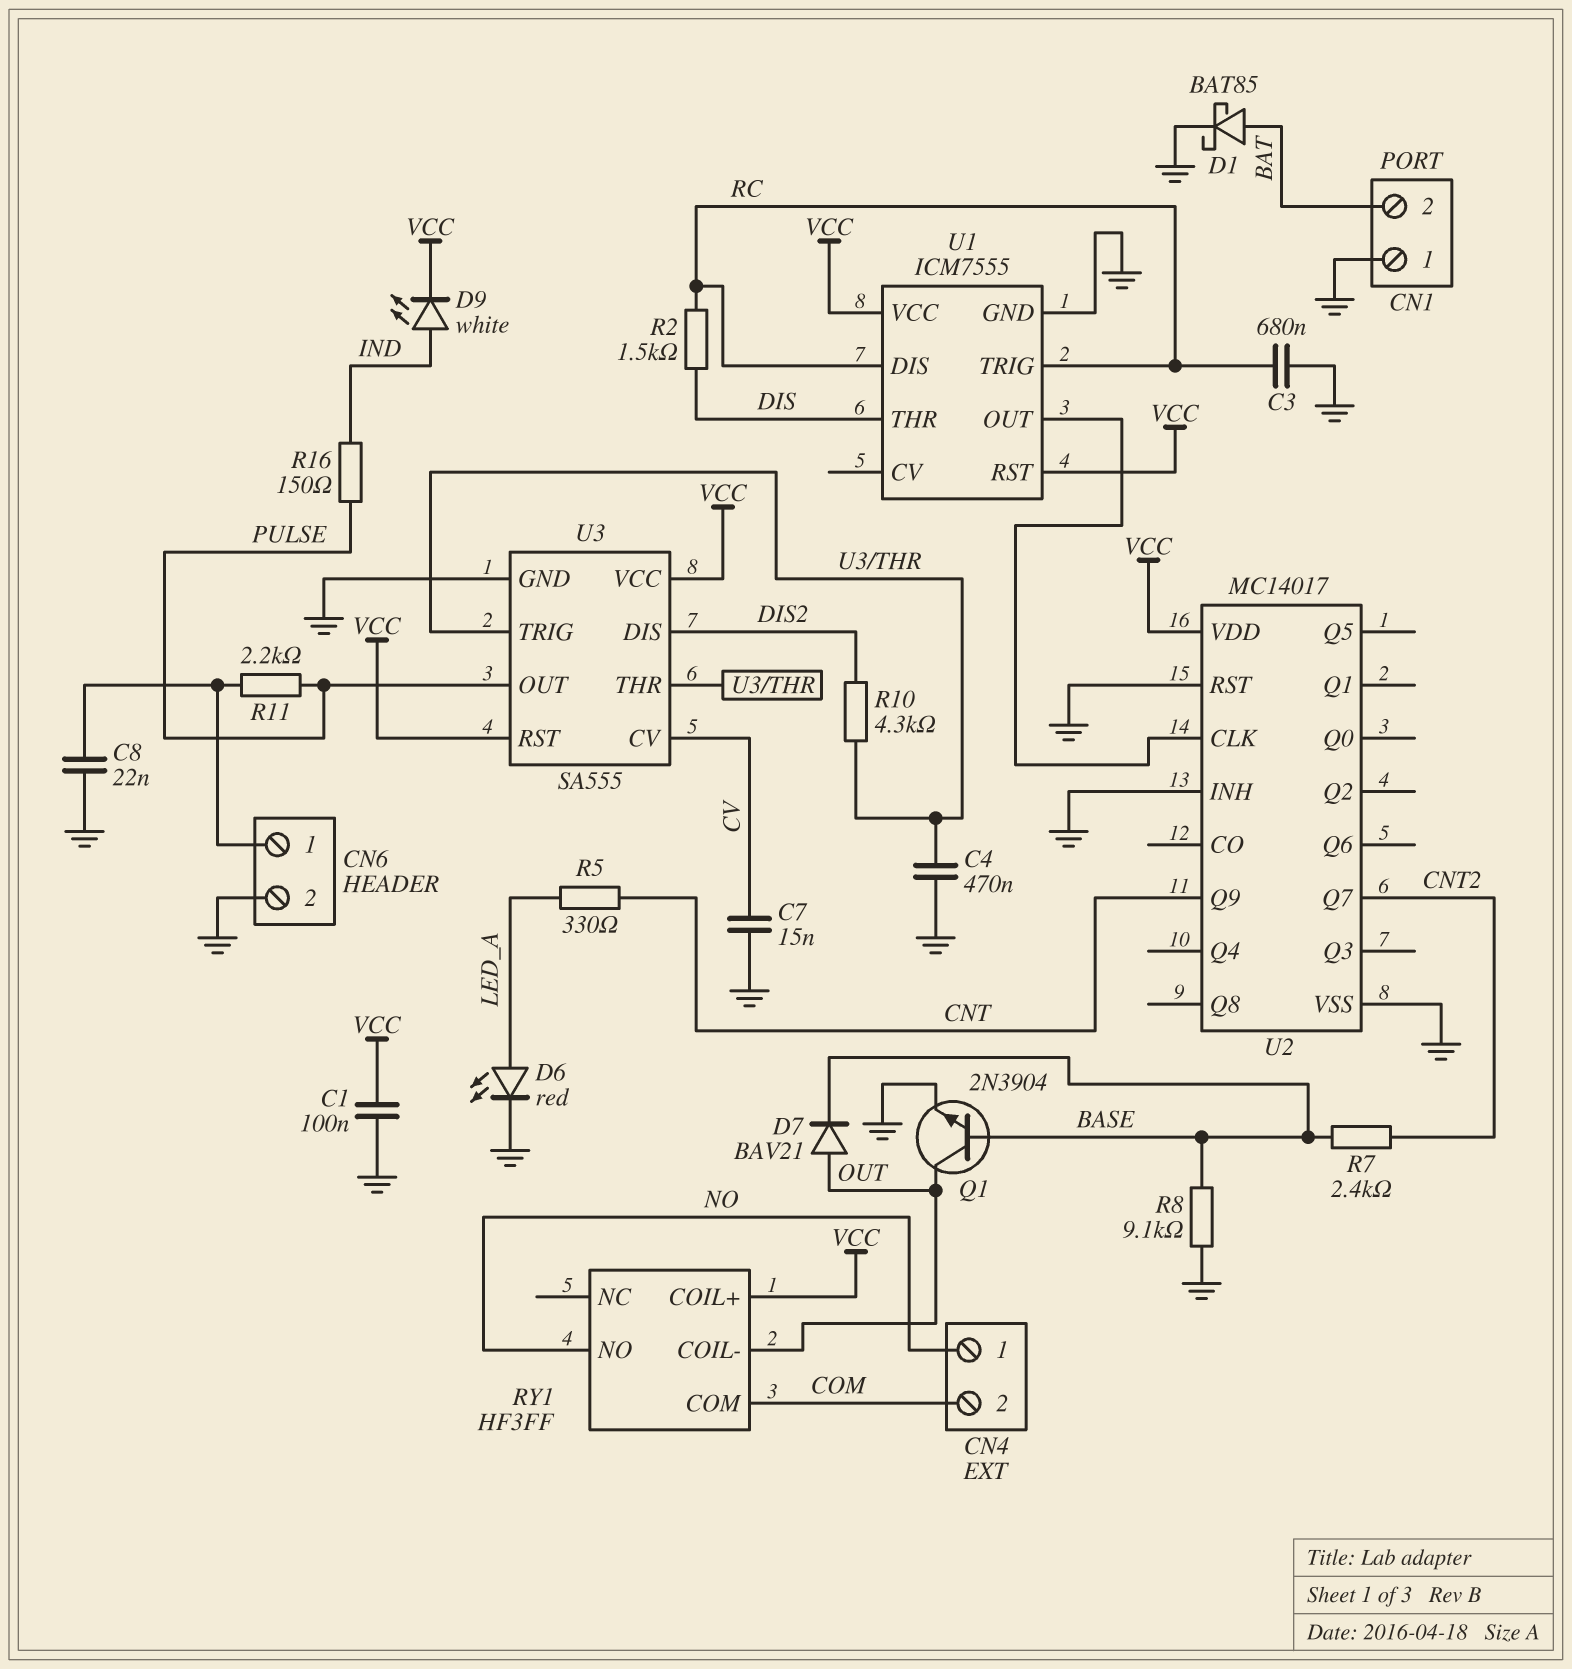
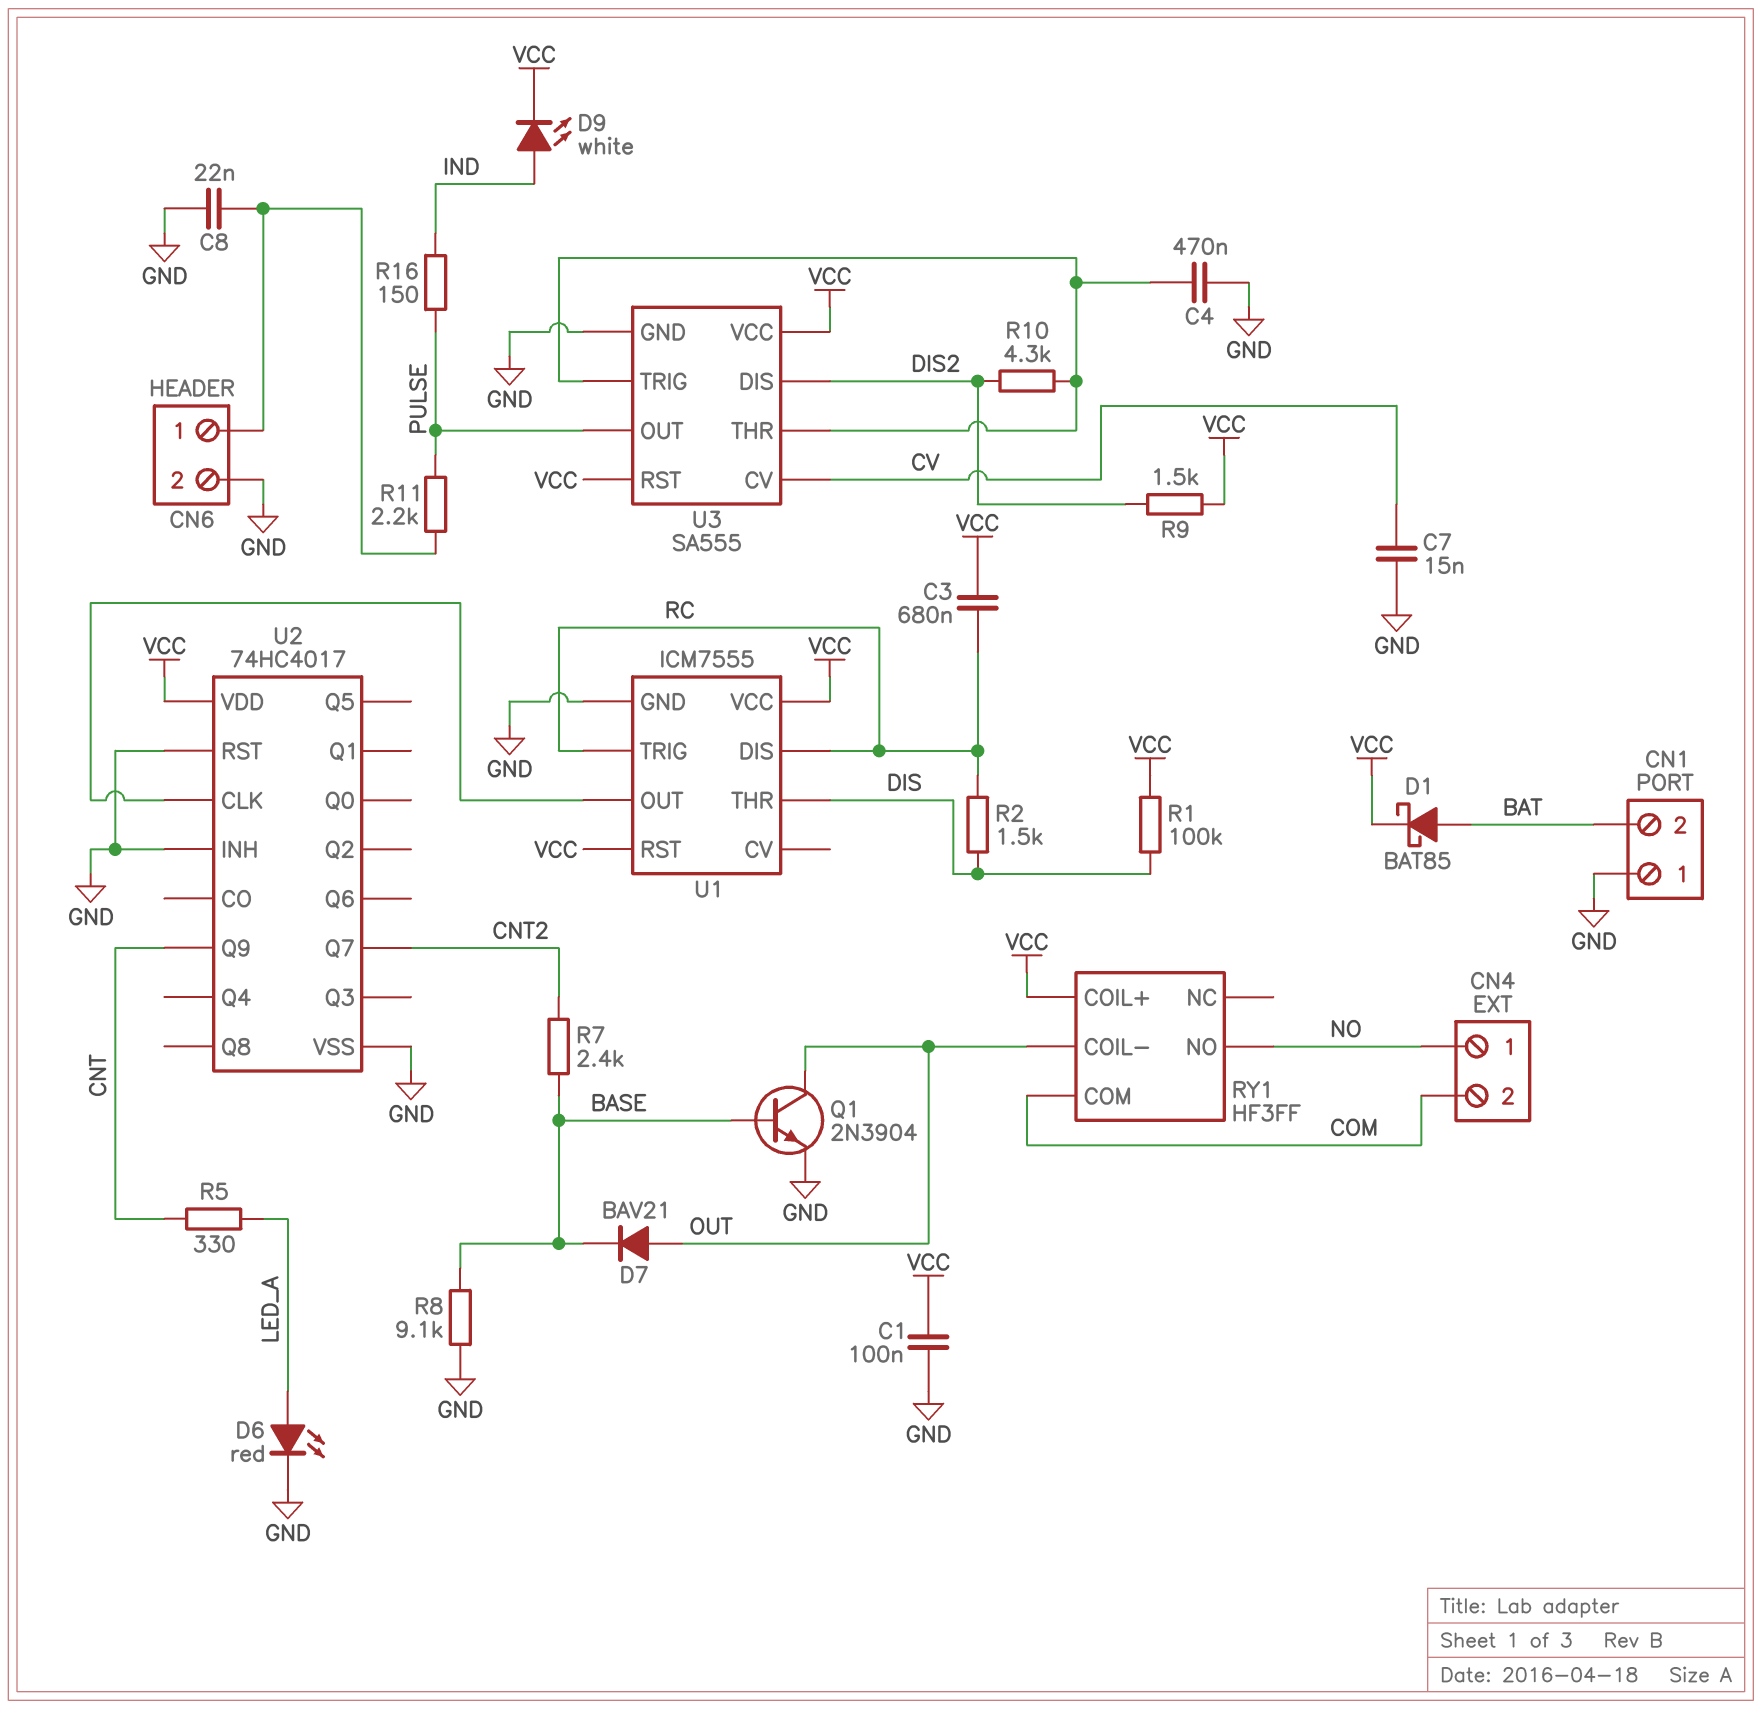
C3: 680nF (GND, RC) -> 680nF (RC, VCC)
D1: schottky BAT85 (A BAT, K GND) -> schottky BAT85 (A BAT, K VCC)
R1: none -> 100k (DIS, VCC)
R9: none -> 1.5k (DIS2, VCC)
U2: MC14017 -> 74HC4017

